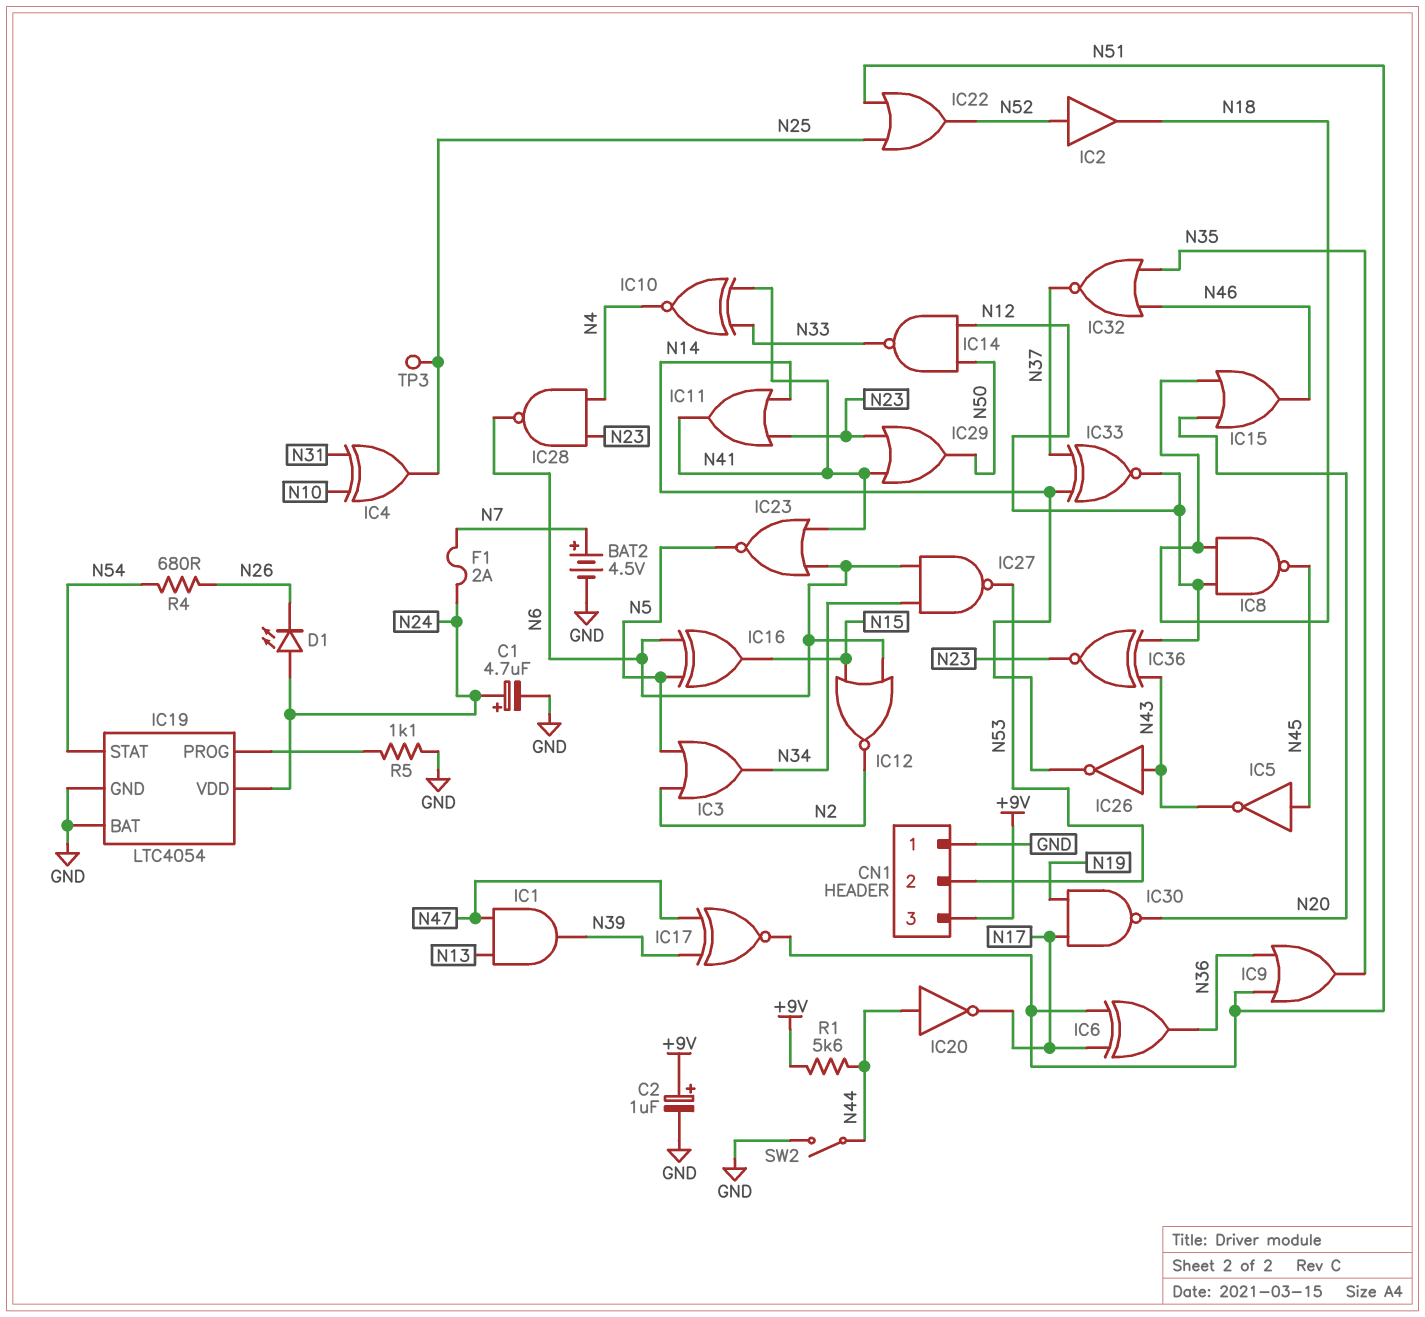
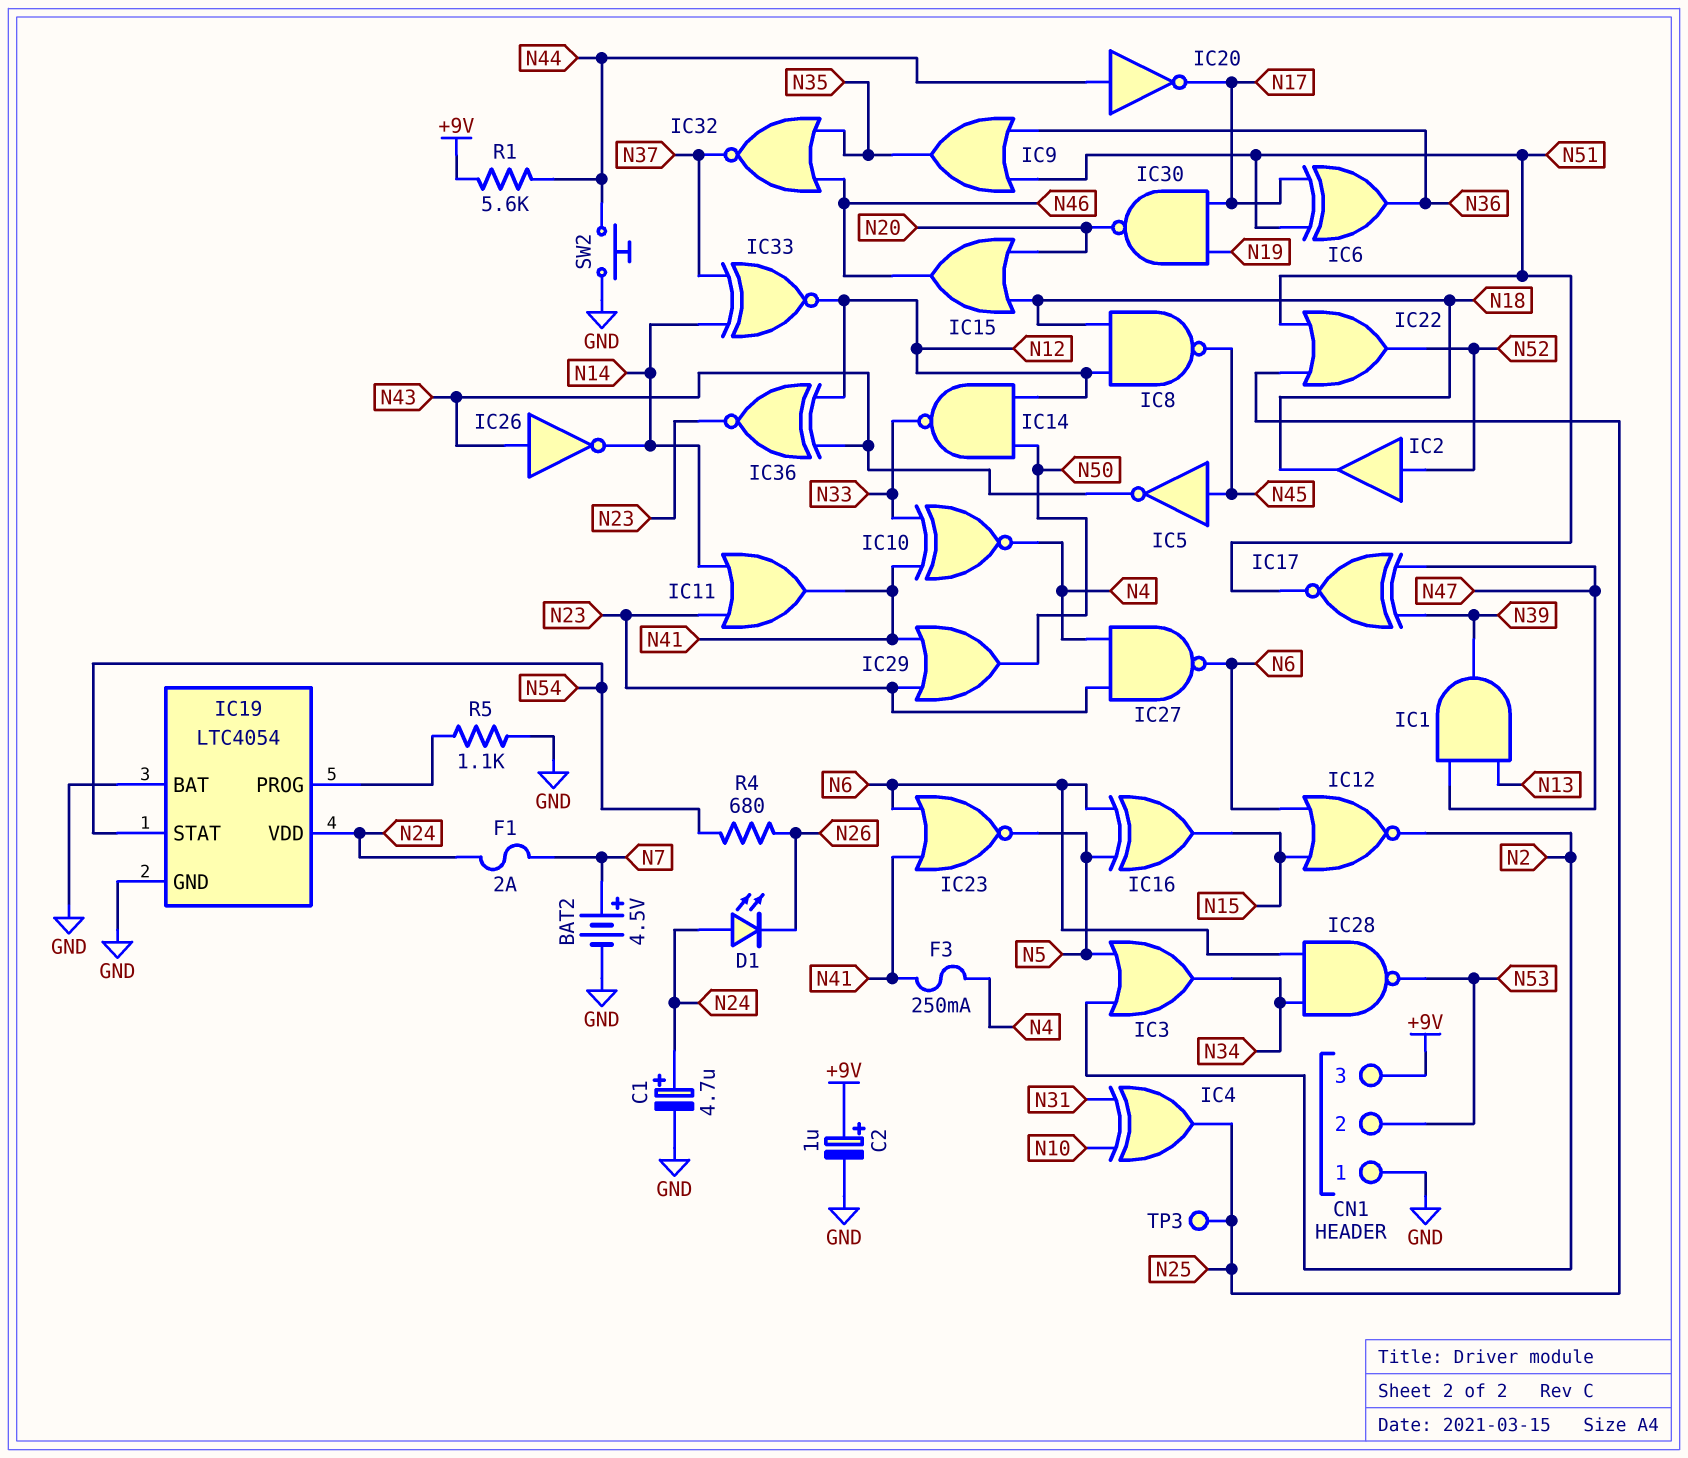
F3: none -> 250mA (N4, N41)
IC27: NAND (in N6, in N34, out N53) -> NAND (in N4, in N23, out N6)
IC28: NAND (in N4, in N23, out N6) -> NAND (in N6, in N34, out N53)
SW2: switch (GND, N44) -> button (GND, N44)

